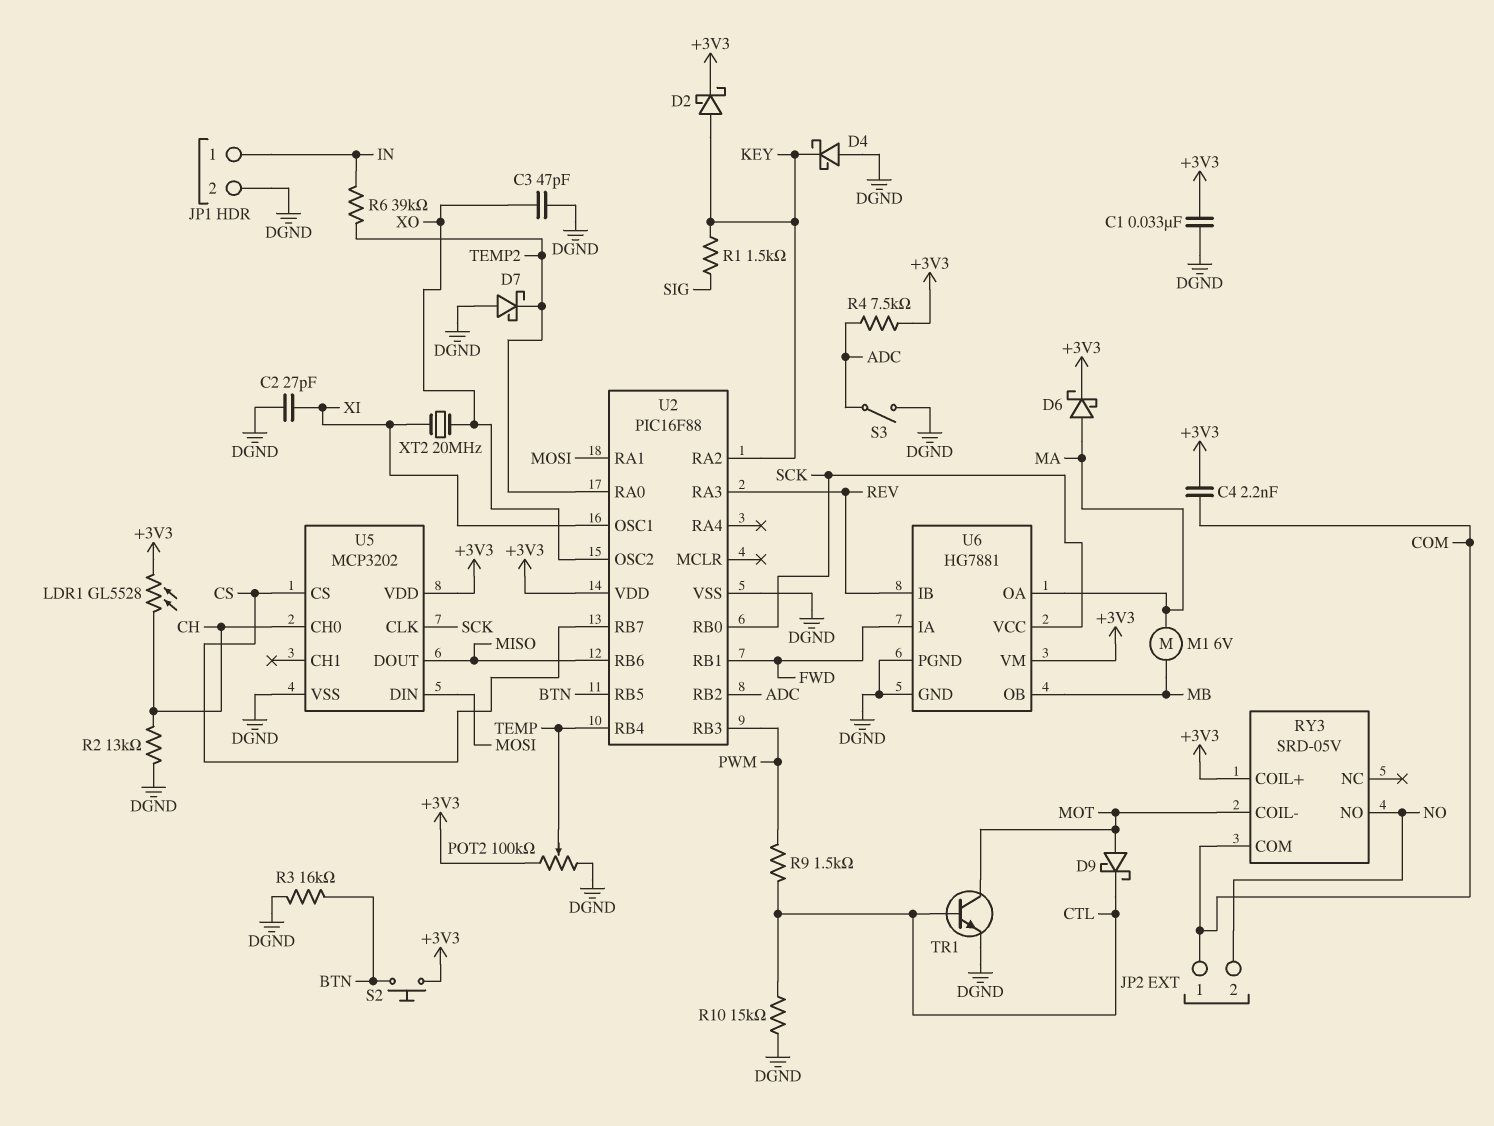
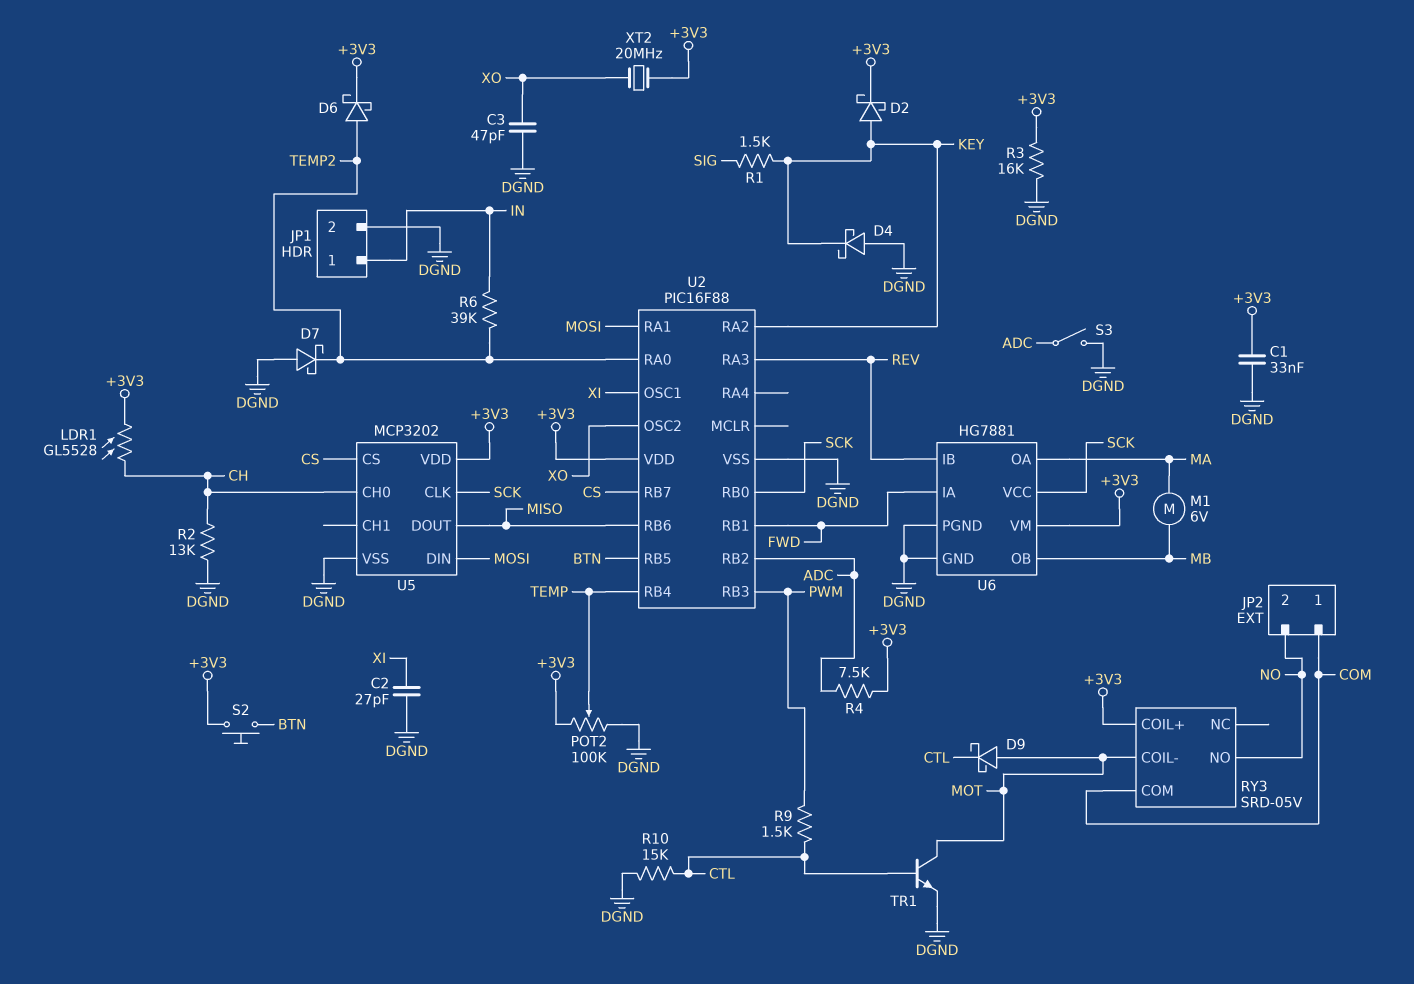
C4: 2.2nF (+3V3, COM) -> none
D6: schottky (A MA, K +3V3) -> schottky (A TEMP2, K +3V3)
R3: 16k (BTN, DGND) -> 16k (+3V3, DGND)
XT2: 20MHz (XI, XO) -> 20MHz (+3V3, XO)

